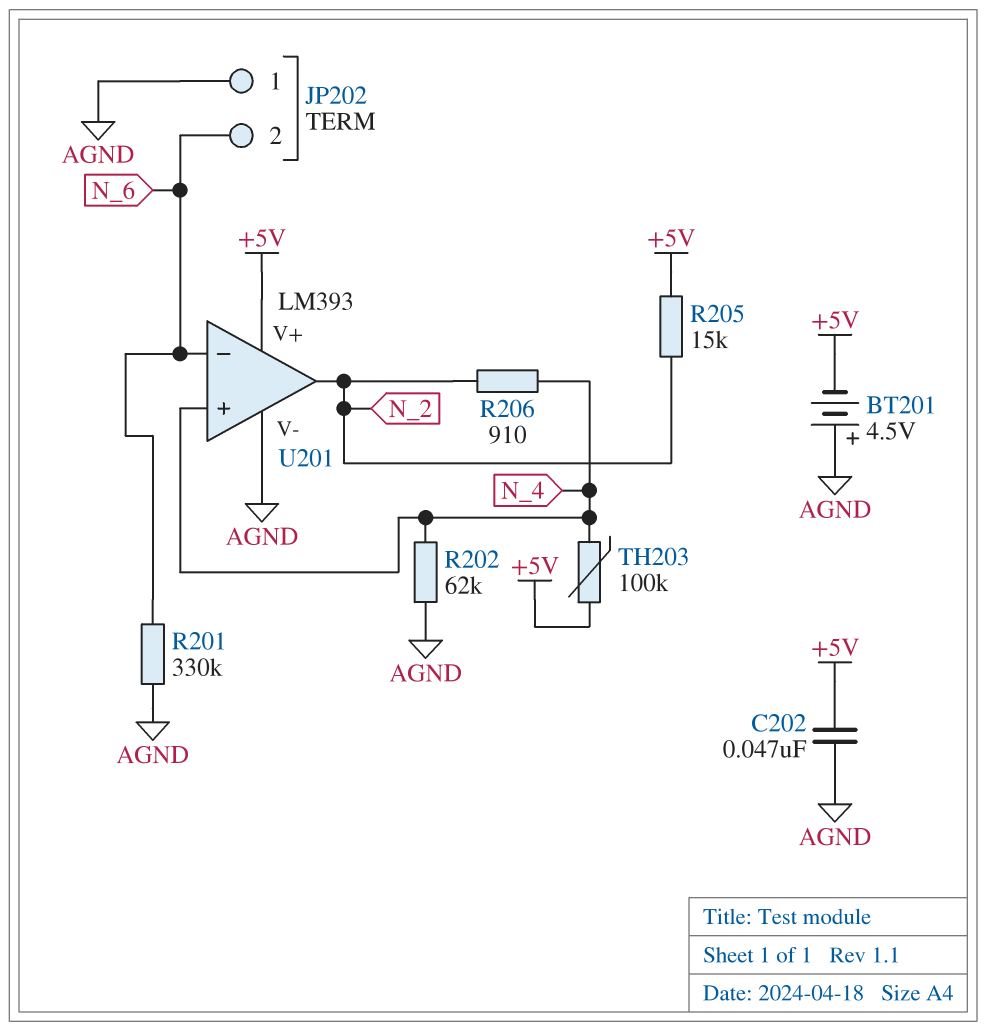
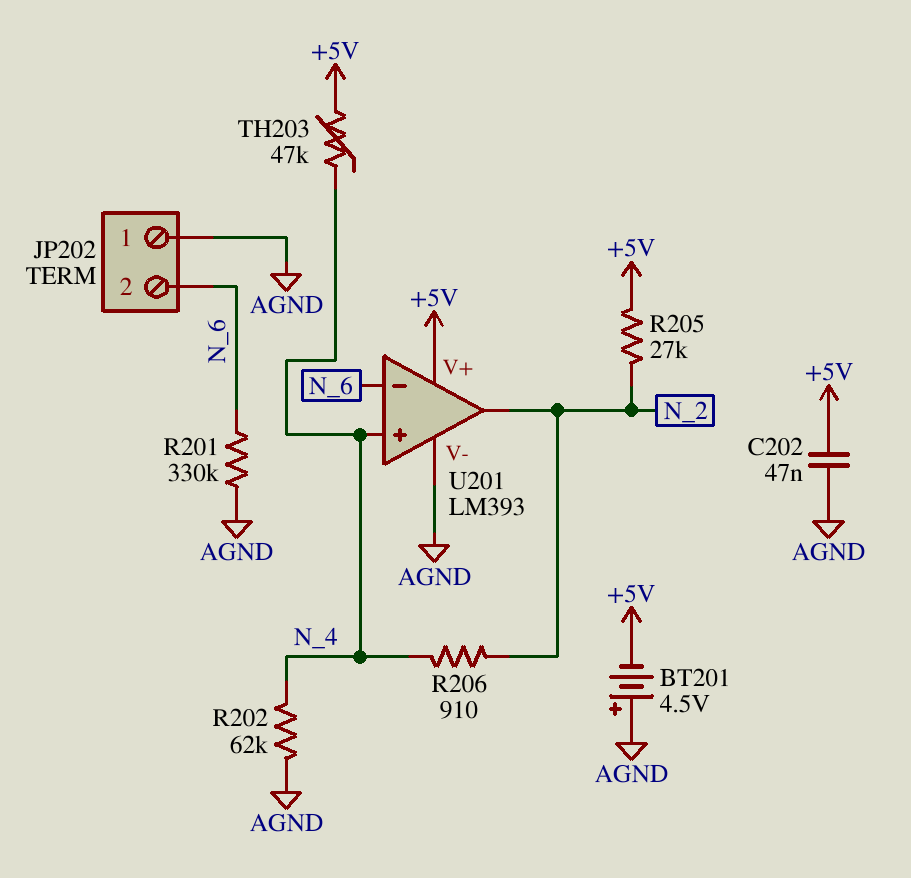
R205: 15k (+5V, N_2) -> 27k (+5V, N_2)
TH203: 100k (+5V, N_4) -> 47k (+5V, N_4)

